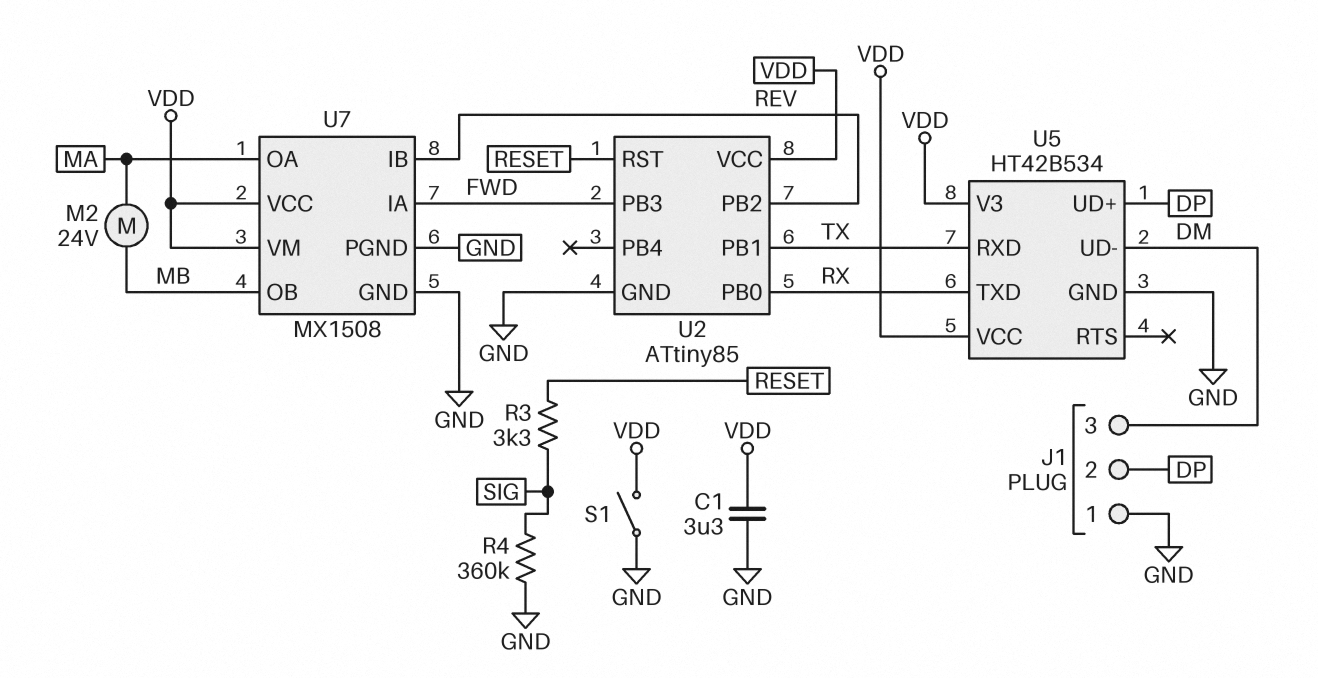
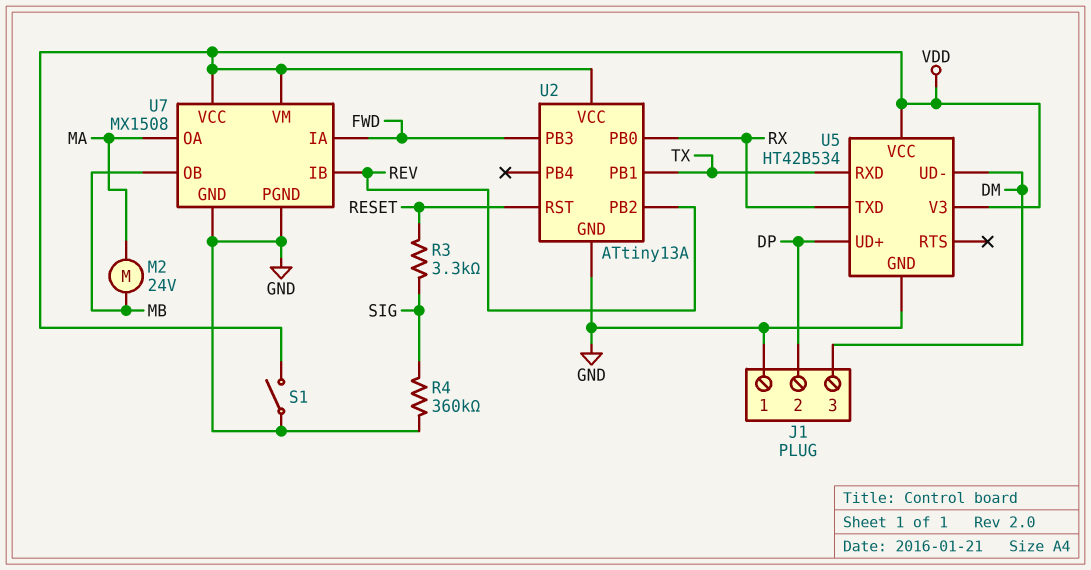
C1: 3.3uF (GND, VDD) -> none
U2: ATtiny85 -> ATtiny13A

